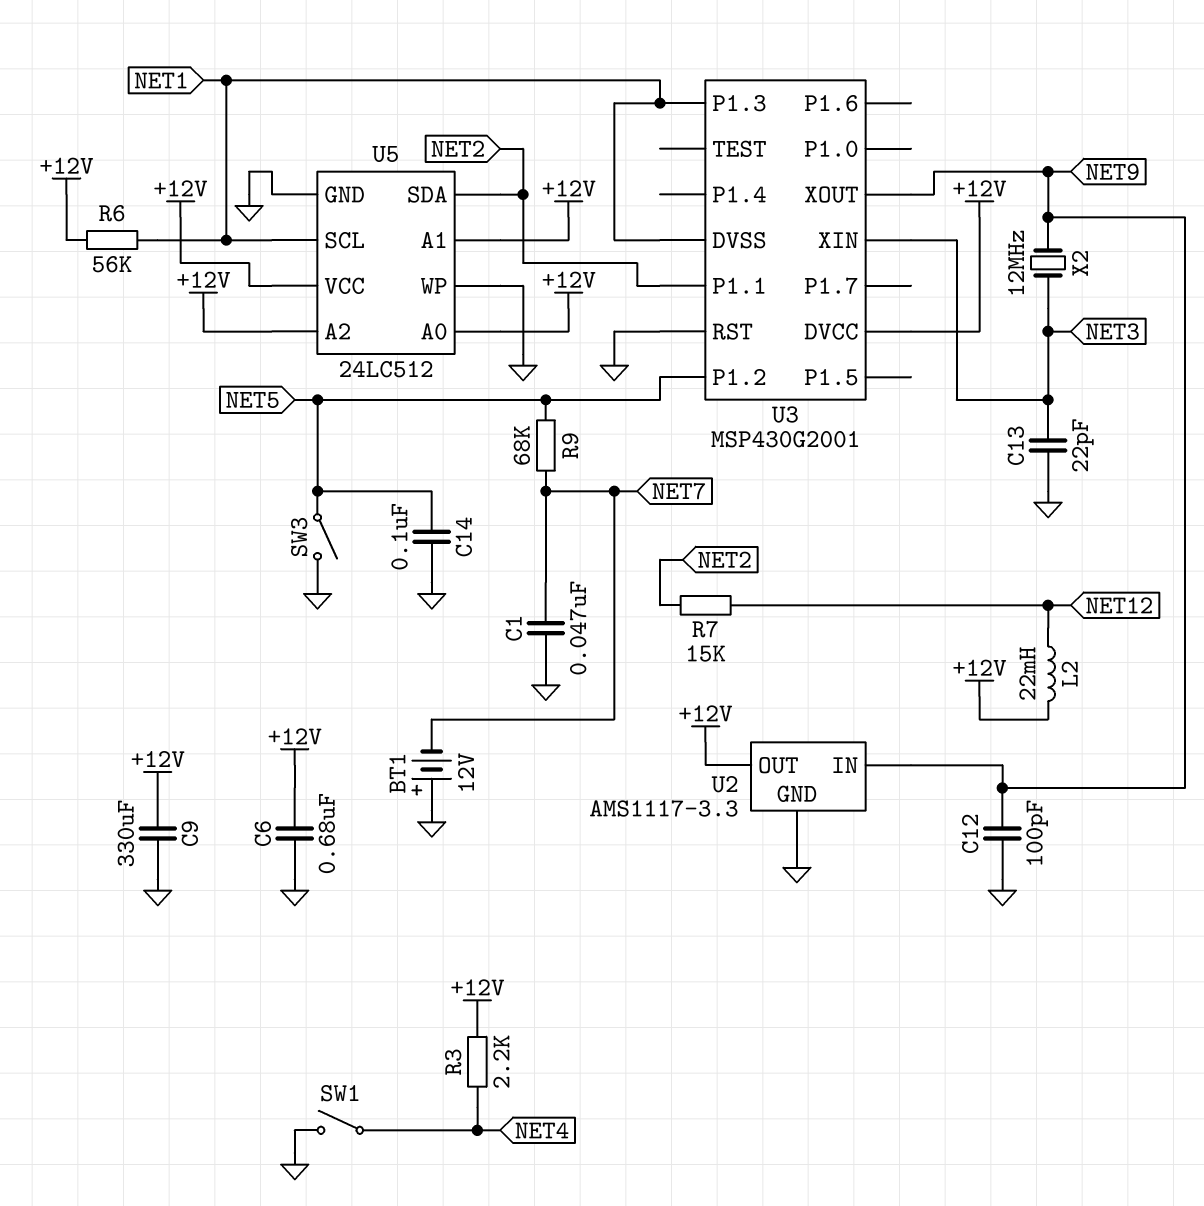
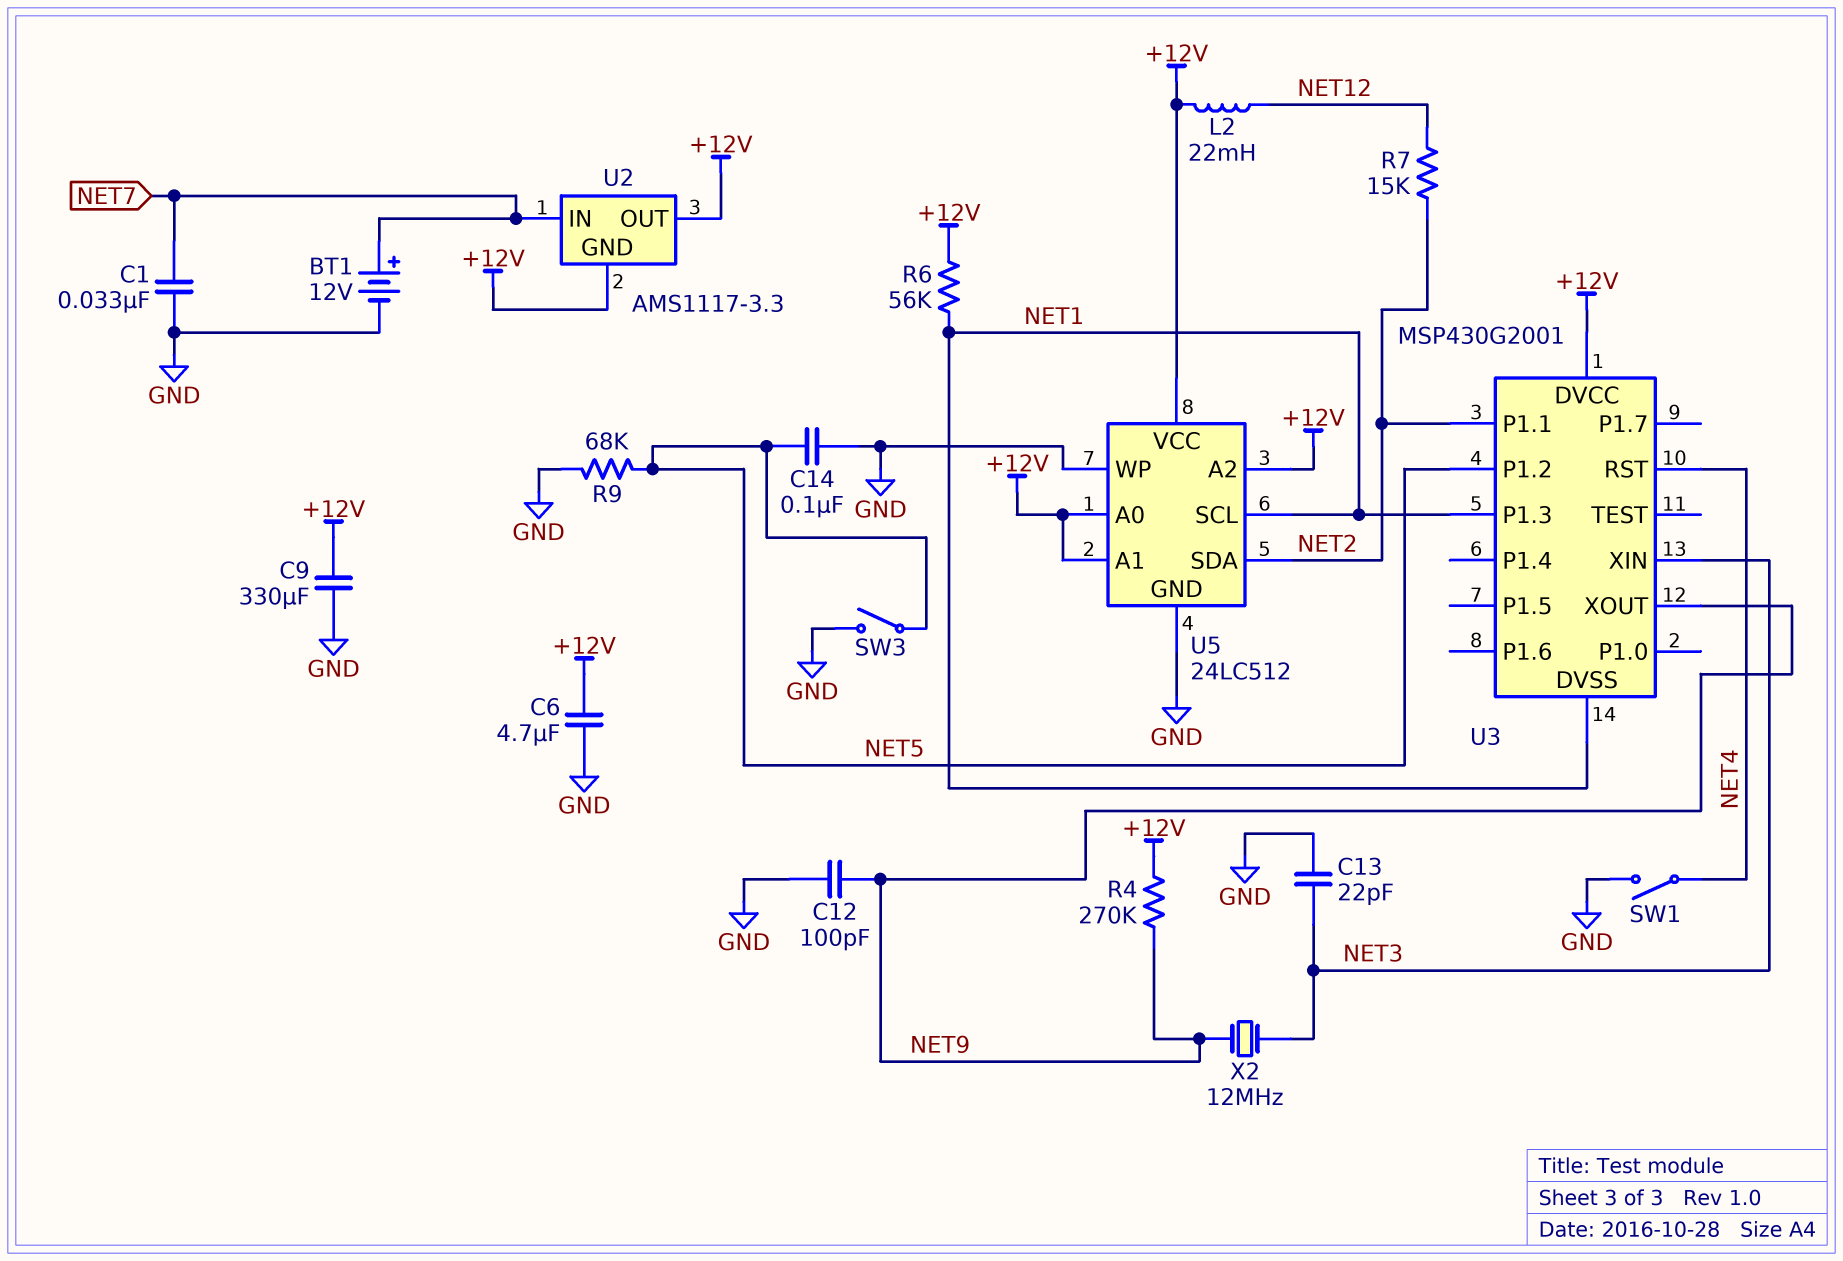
BT1: 12V (plus GND, minus NET7) -> 12V (plus NET7, minus GND)
C1: 47nF (GND, NET7) -> 33nF (GND, NET7)
C6: 680nF (+12V, GND) -> 4.7uF (+12V, GND)
R3: 2.2k (+12V, NET4) -> none
R4: none -> 270k (+12V, NET9)
R9: 68k (NET5, NET7) -> 68k (GND, NET5)
U2 pin GND: GND -> +12V
U2 pin IN: NET9 -> NET7
U3 pin RST: GND -> NET4

